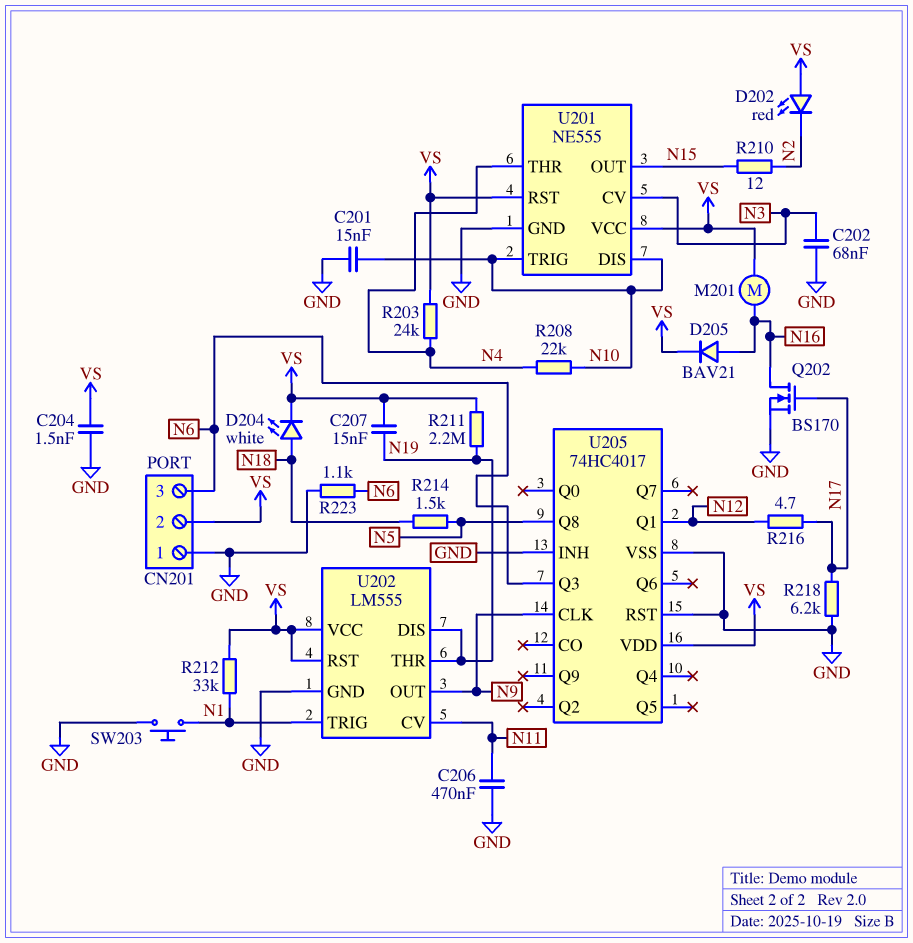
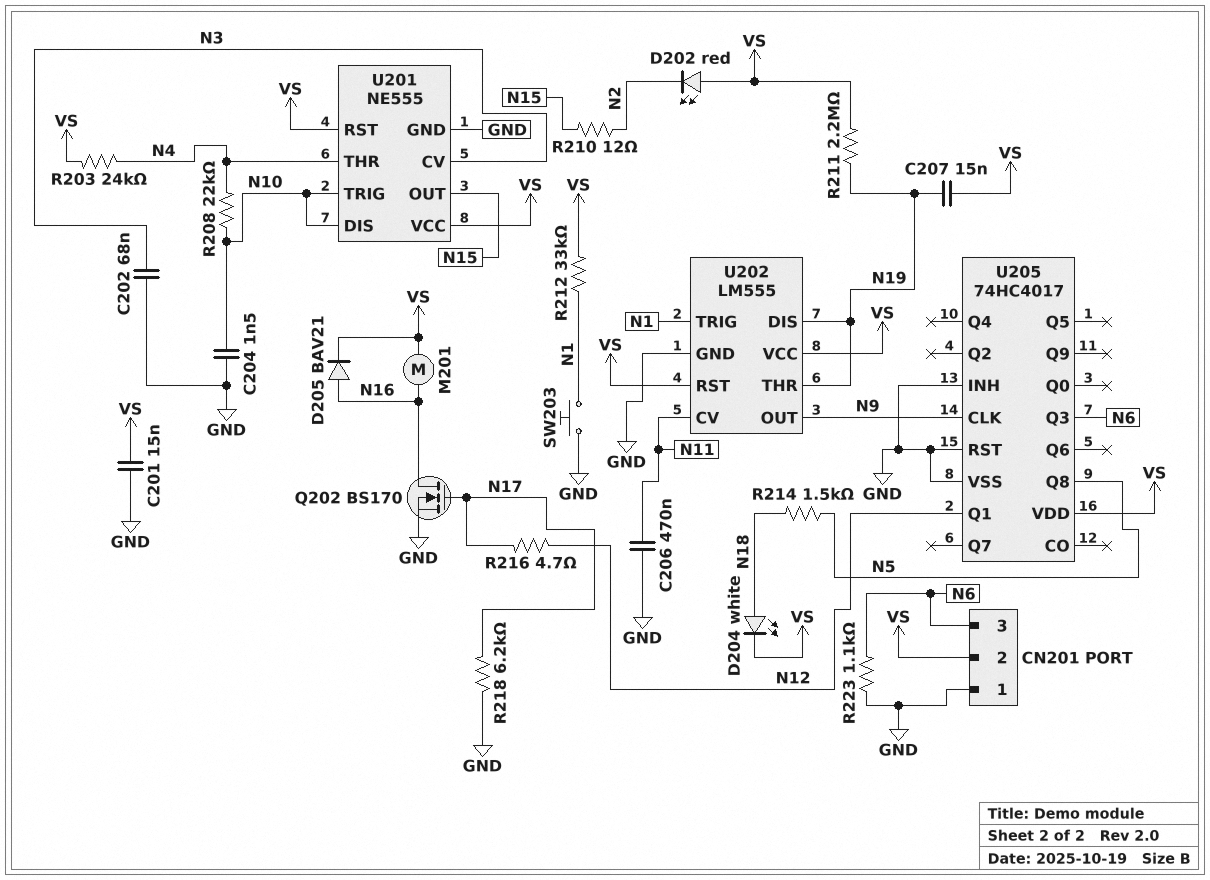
C201: 15nF (GND, N10) -> 15nF (GND, VS)
C204: 1.5nF (GND, VS) -> 1.5nF (GND, N10)

